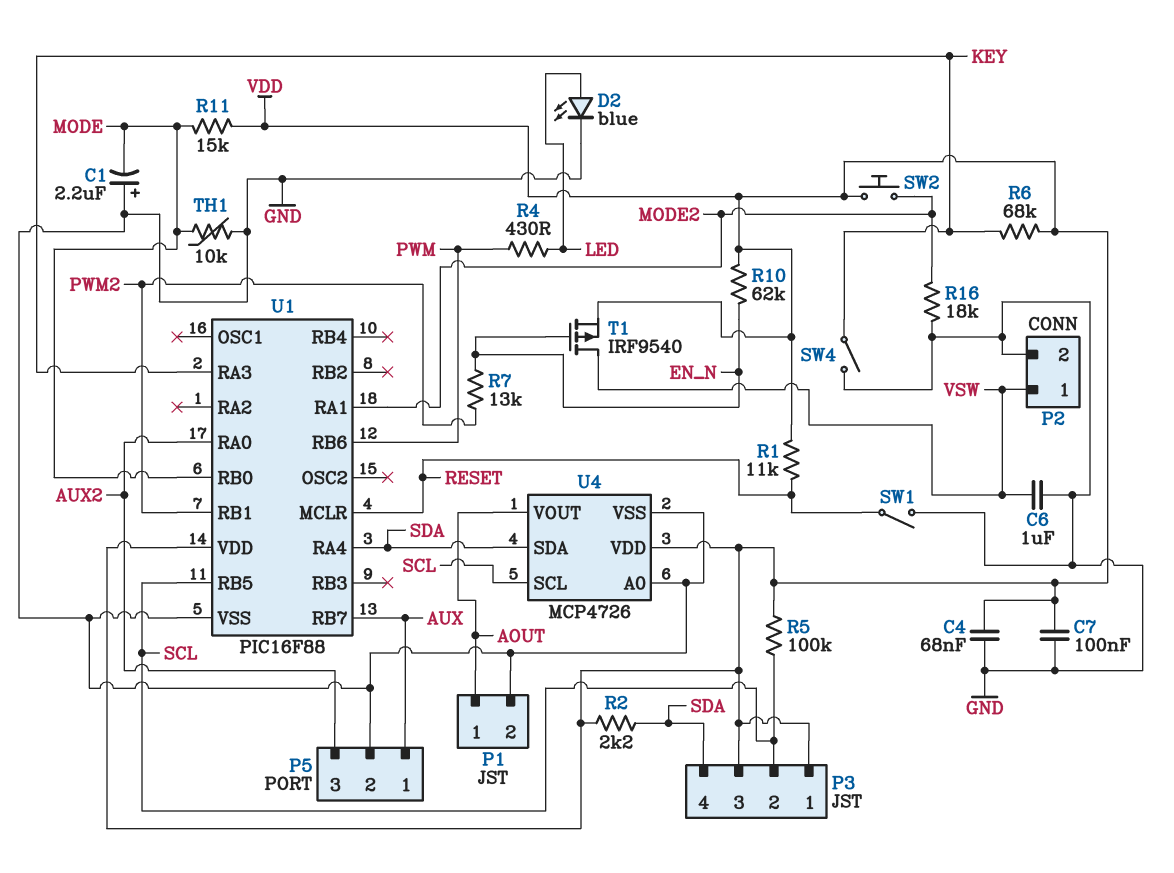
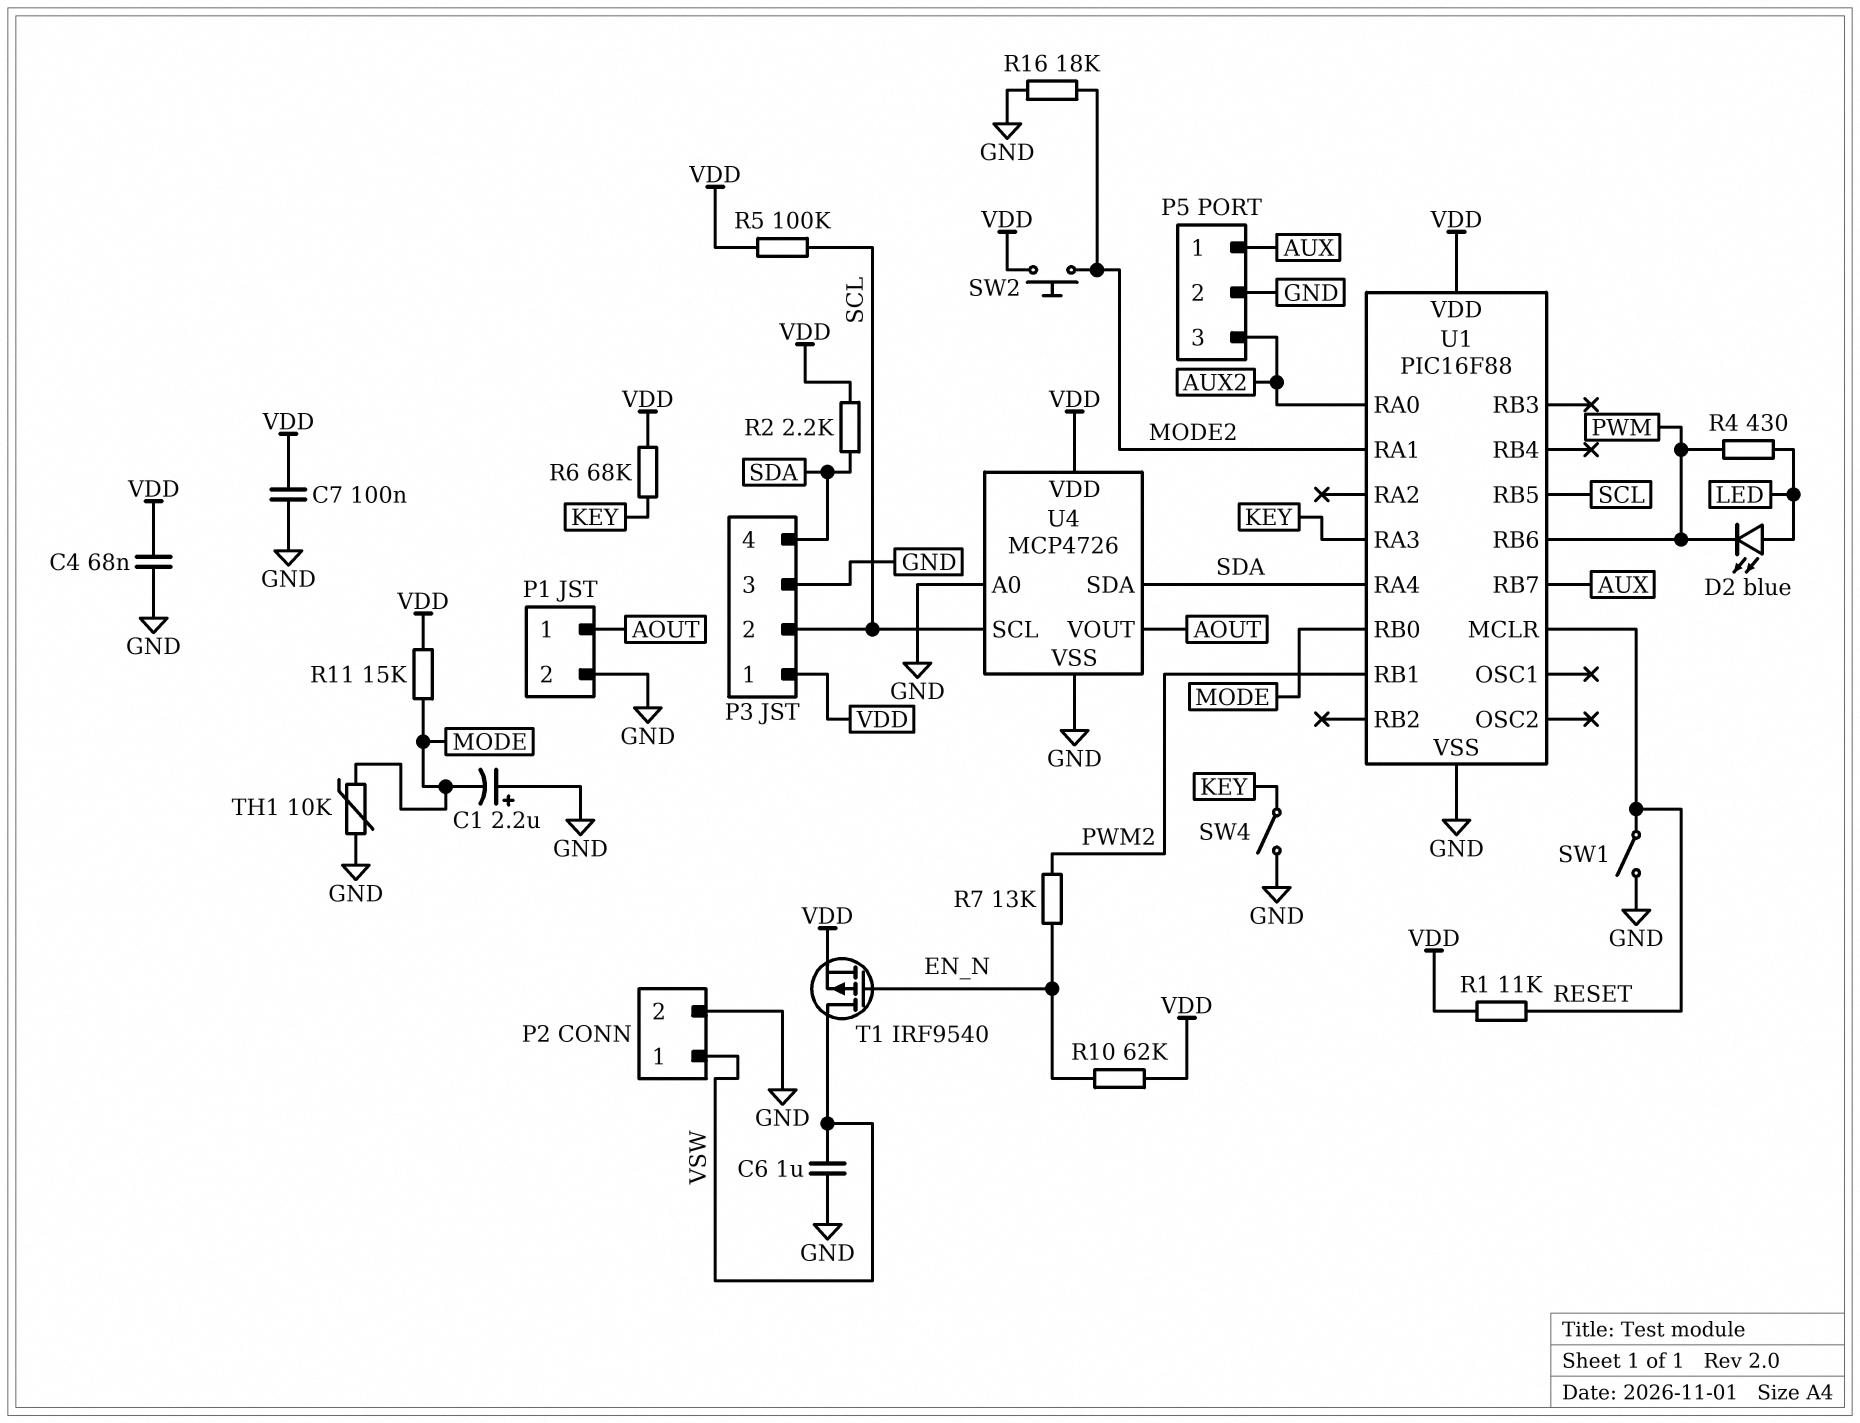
D2: LED blue (A LED, K GND) -> LED blue (A LED, K PWM)
P3 pin 3: VDD -> GND

